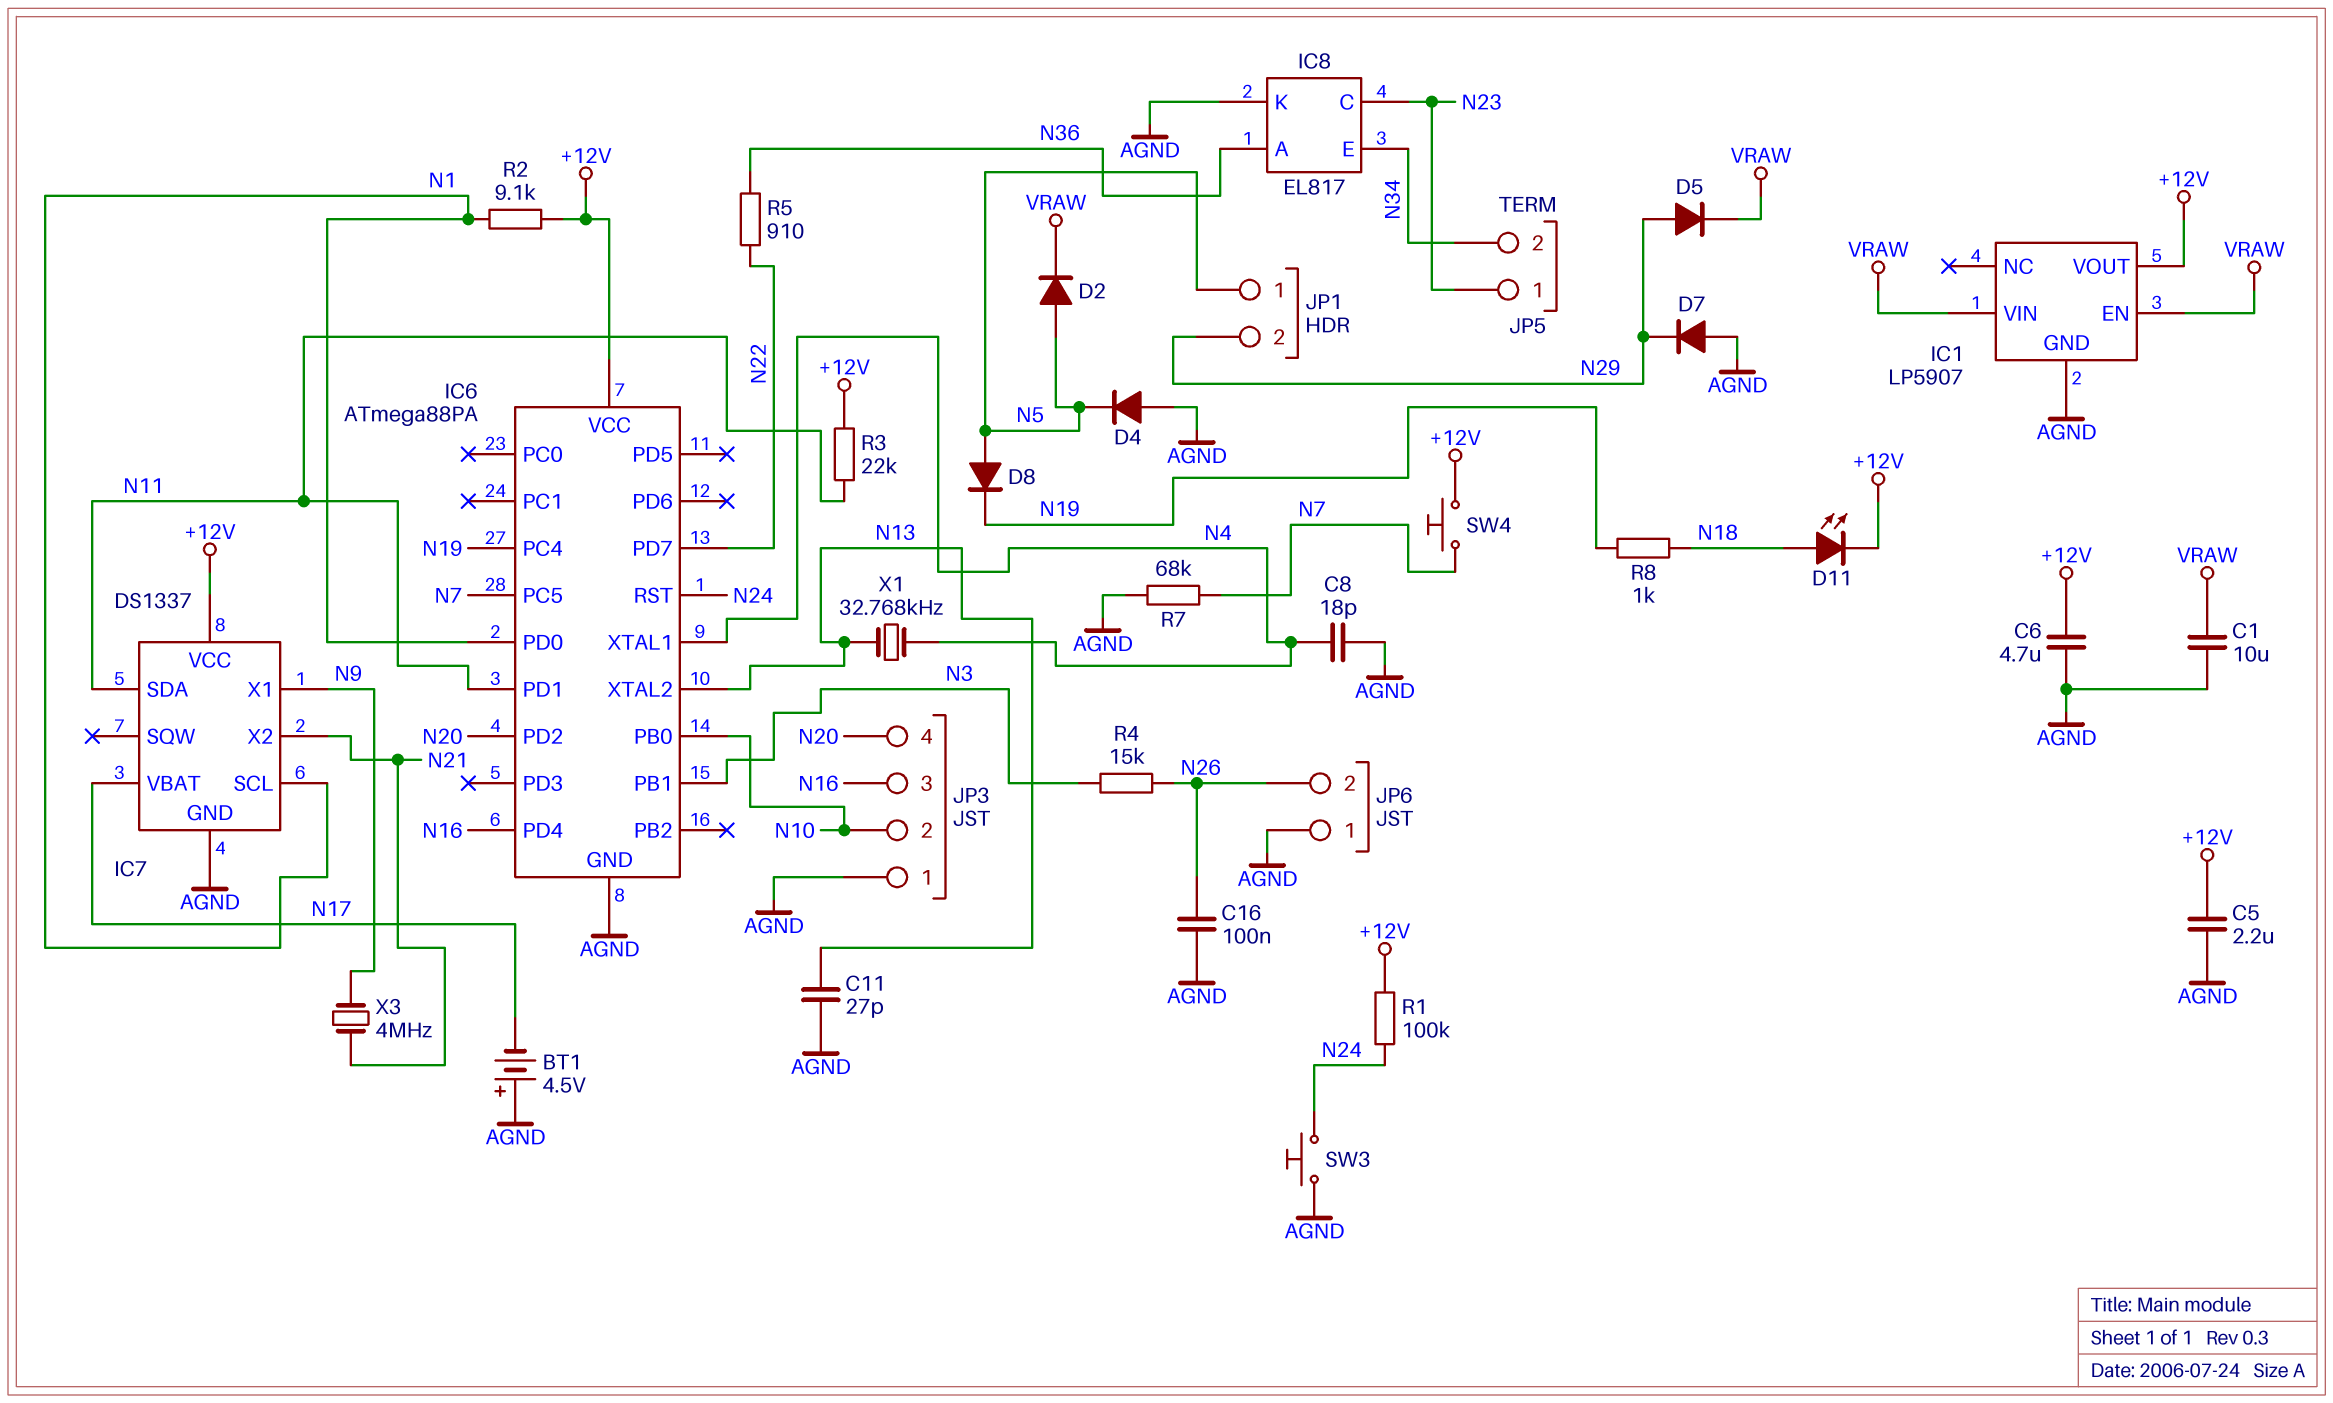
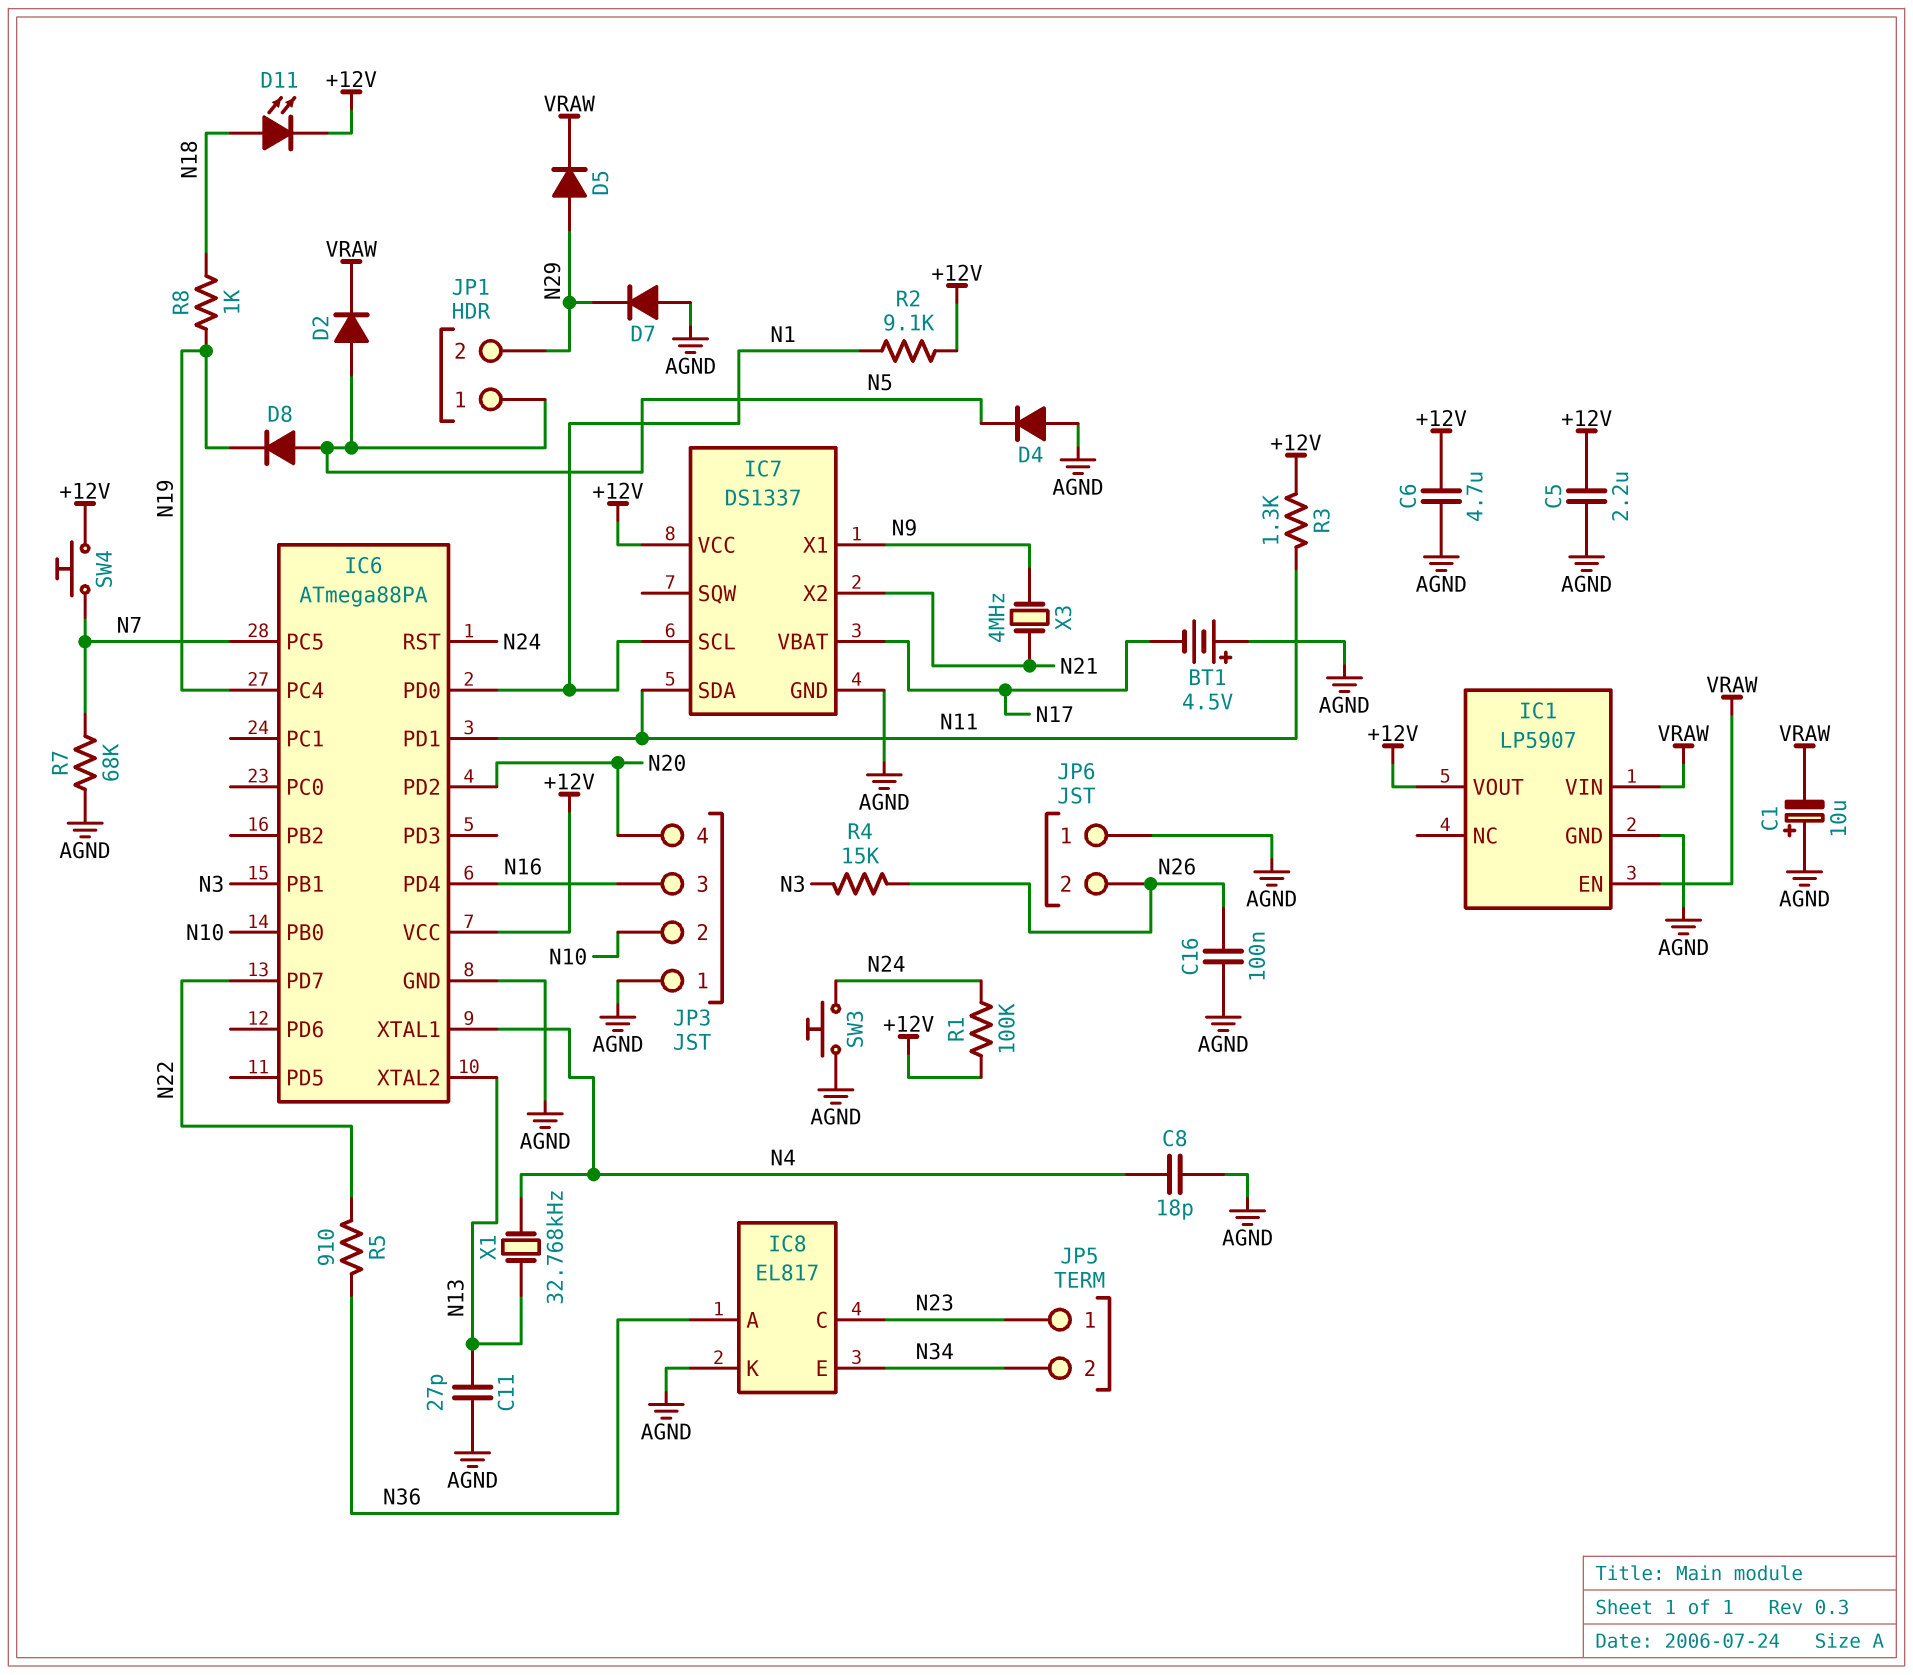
C1: 10uF (AGND, VRAW) -> 10uF (plus AGND, minus VRAW)
R3: 22k (+12V, N11) -> 1.3k (+12V, N11)

